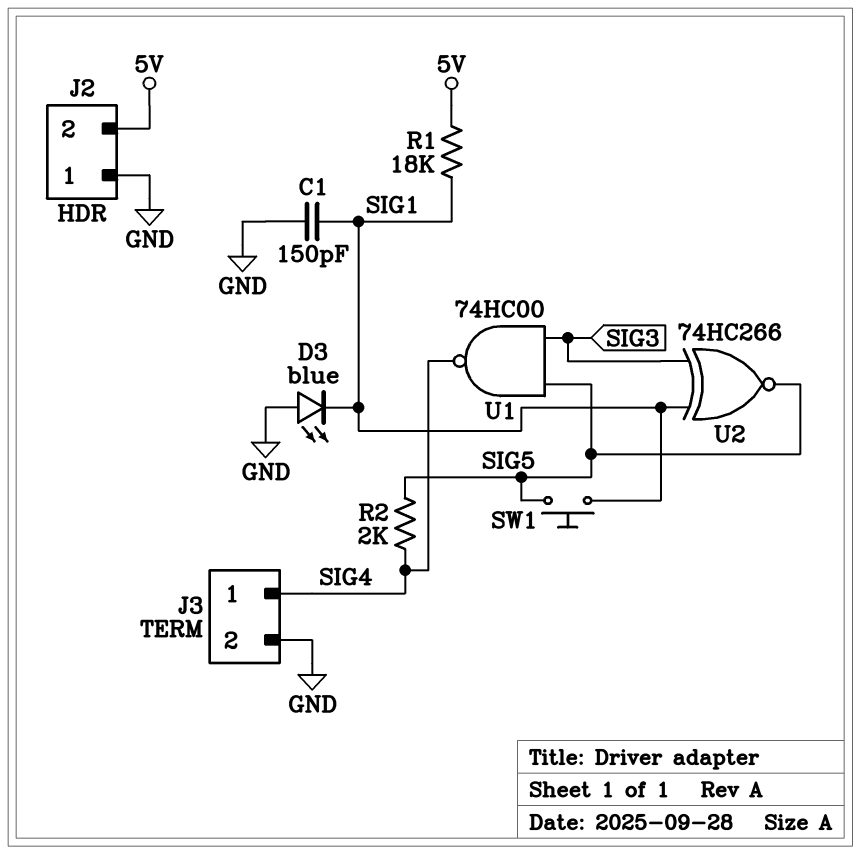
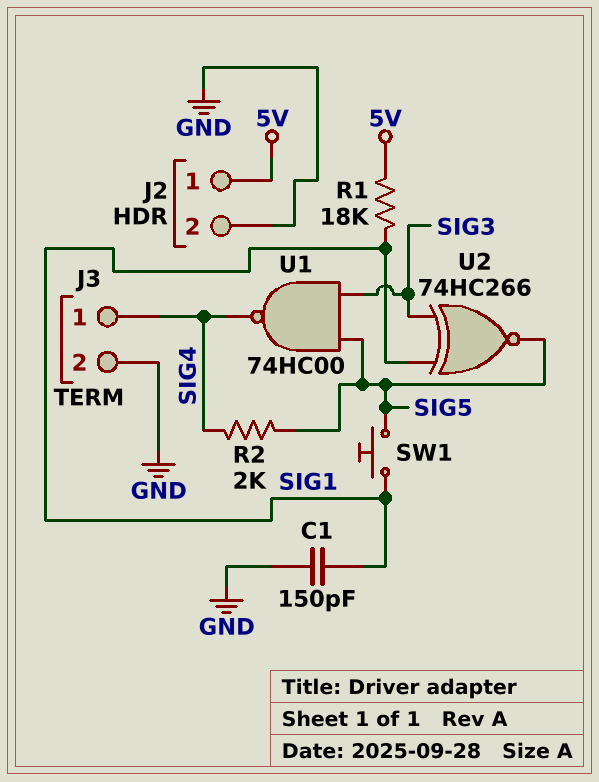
D3: LED blue (A GND, K SIG1) -> none
J2 pin 1: GND -> 5V
J2 pin 2: 5V -> GND

